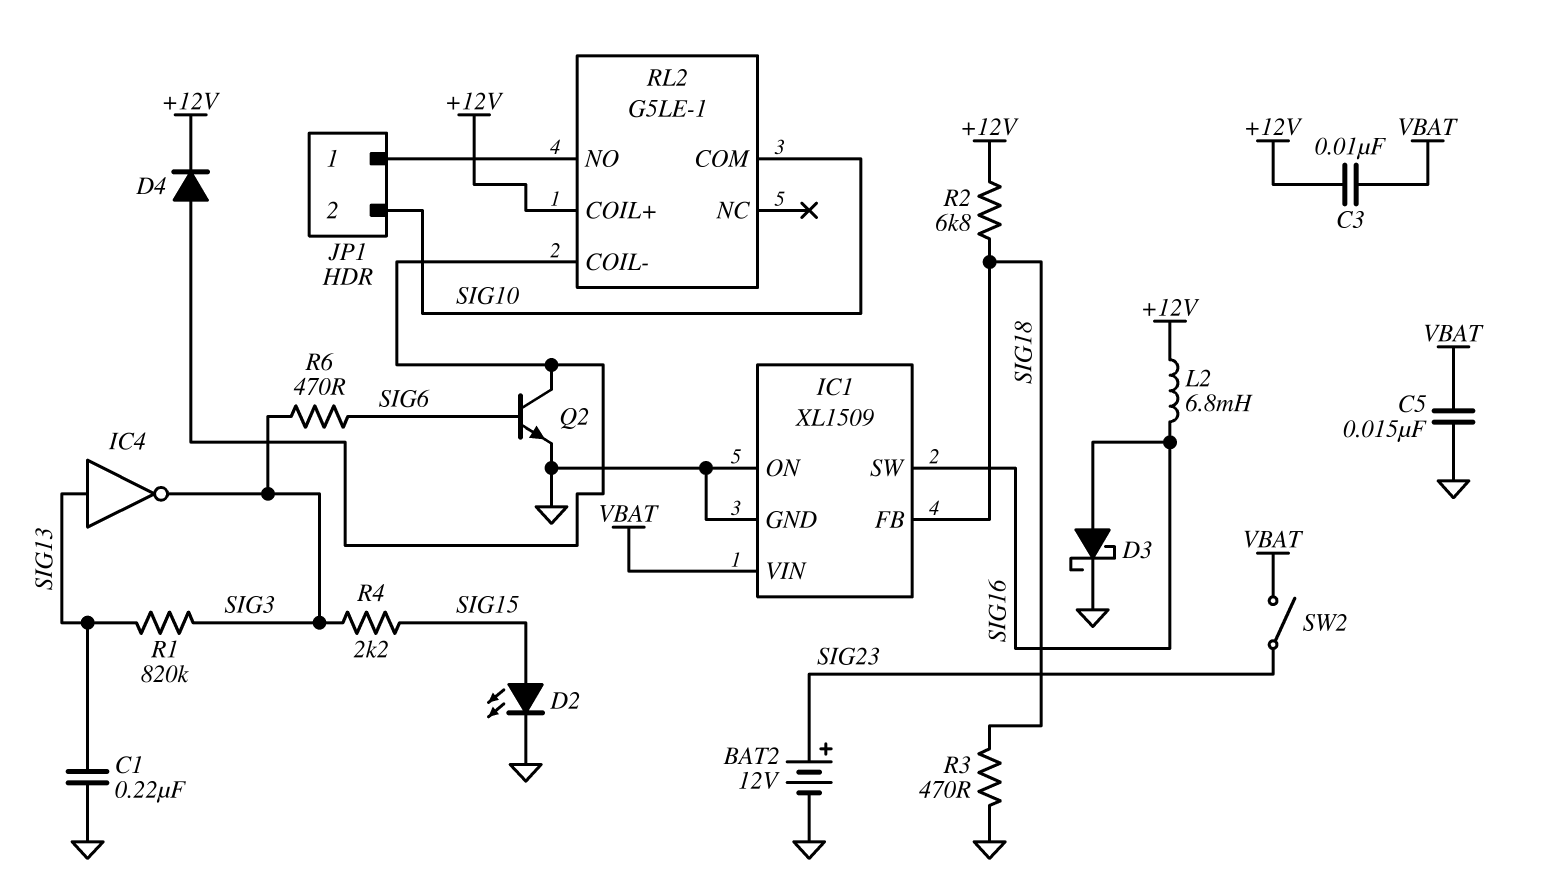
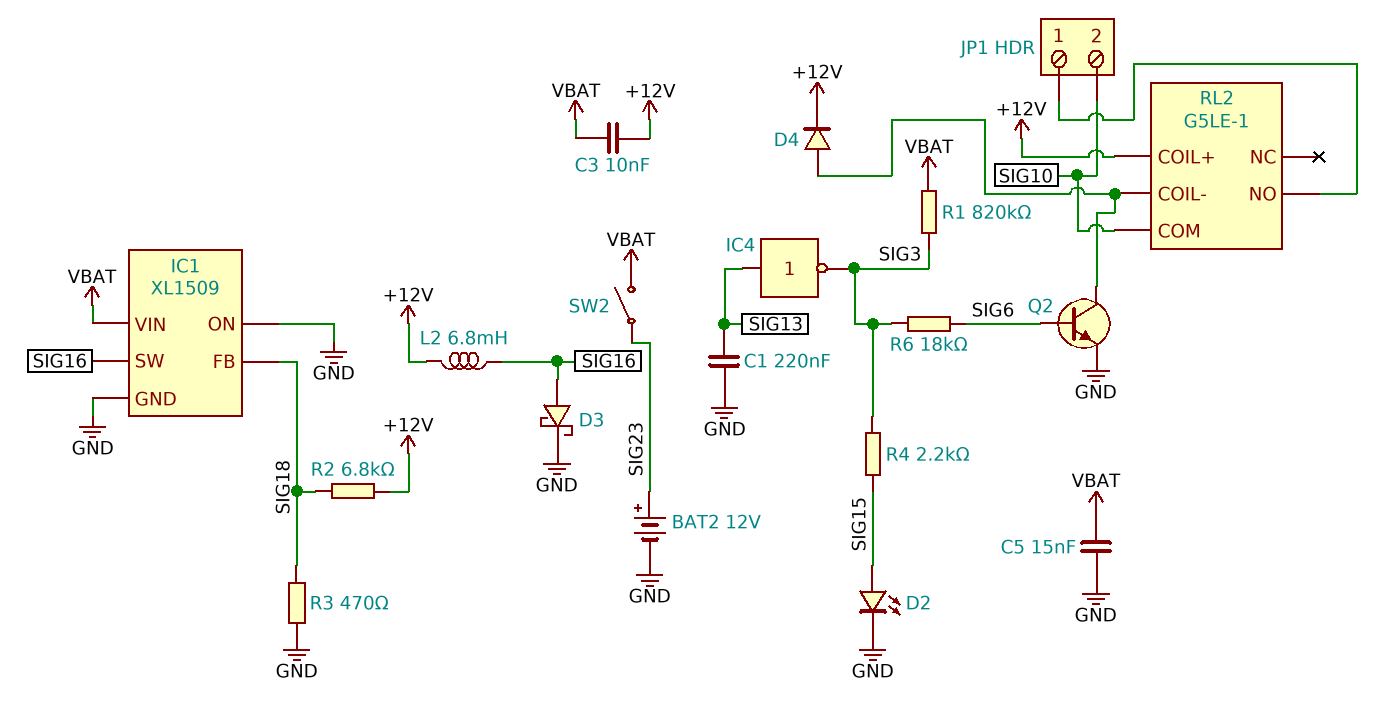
R1: 820k (SIG3, SIG13) -> 820k (SIG3, VBAT)
R6: 470 (SIG3, SIG6) -> 18k (SIG3, SIG6)

